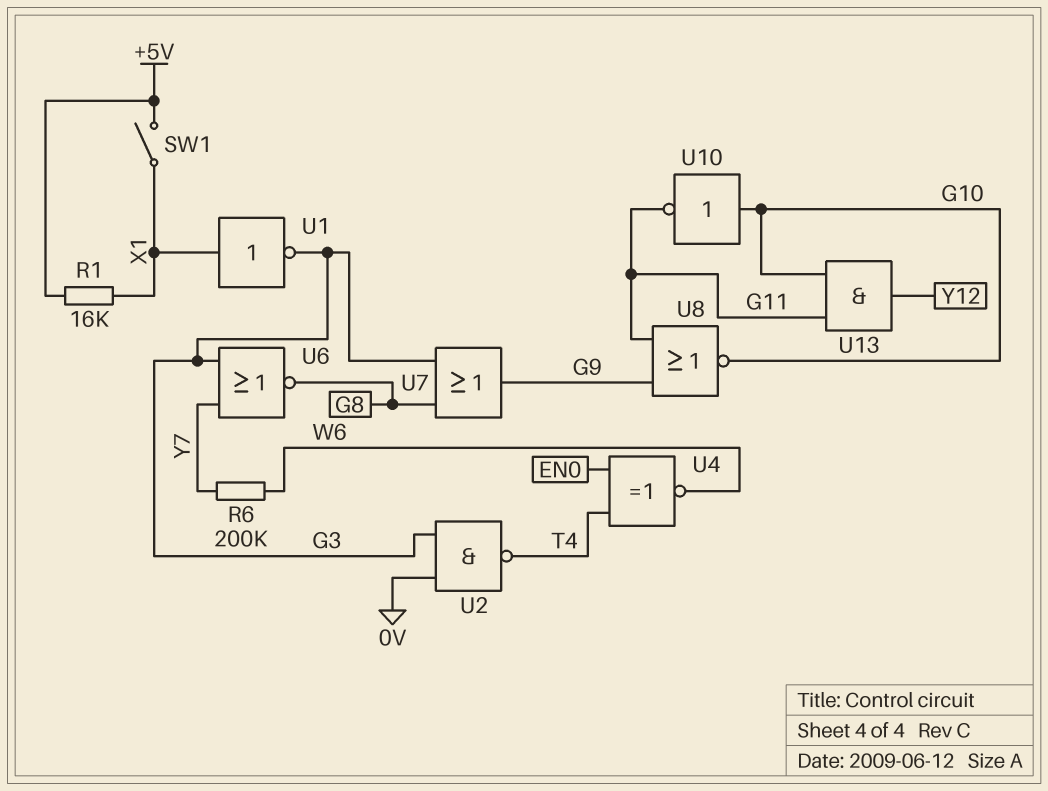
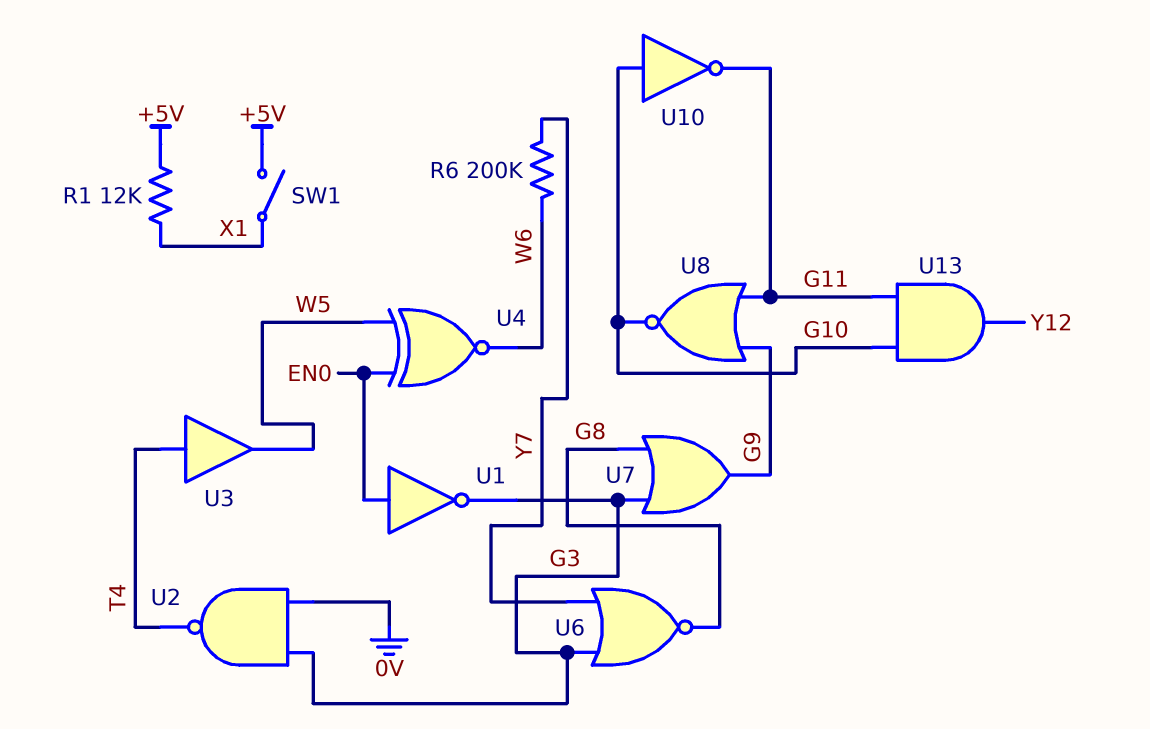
R1: 16k (+5V, X1) -> 12k (+5V, X1)
U1: NOT (in X1, out G3) -> NOT (in EN0, out G3)
U3: none -> buffer (in T4, out W5)
U4: XNOR (in EN0, in T4, out W6) -> XNOR (in EN0, in W5, out W6)

